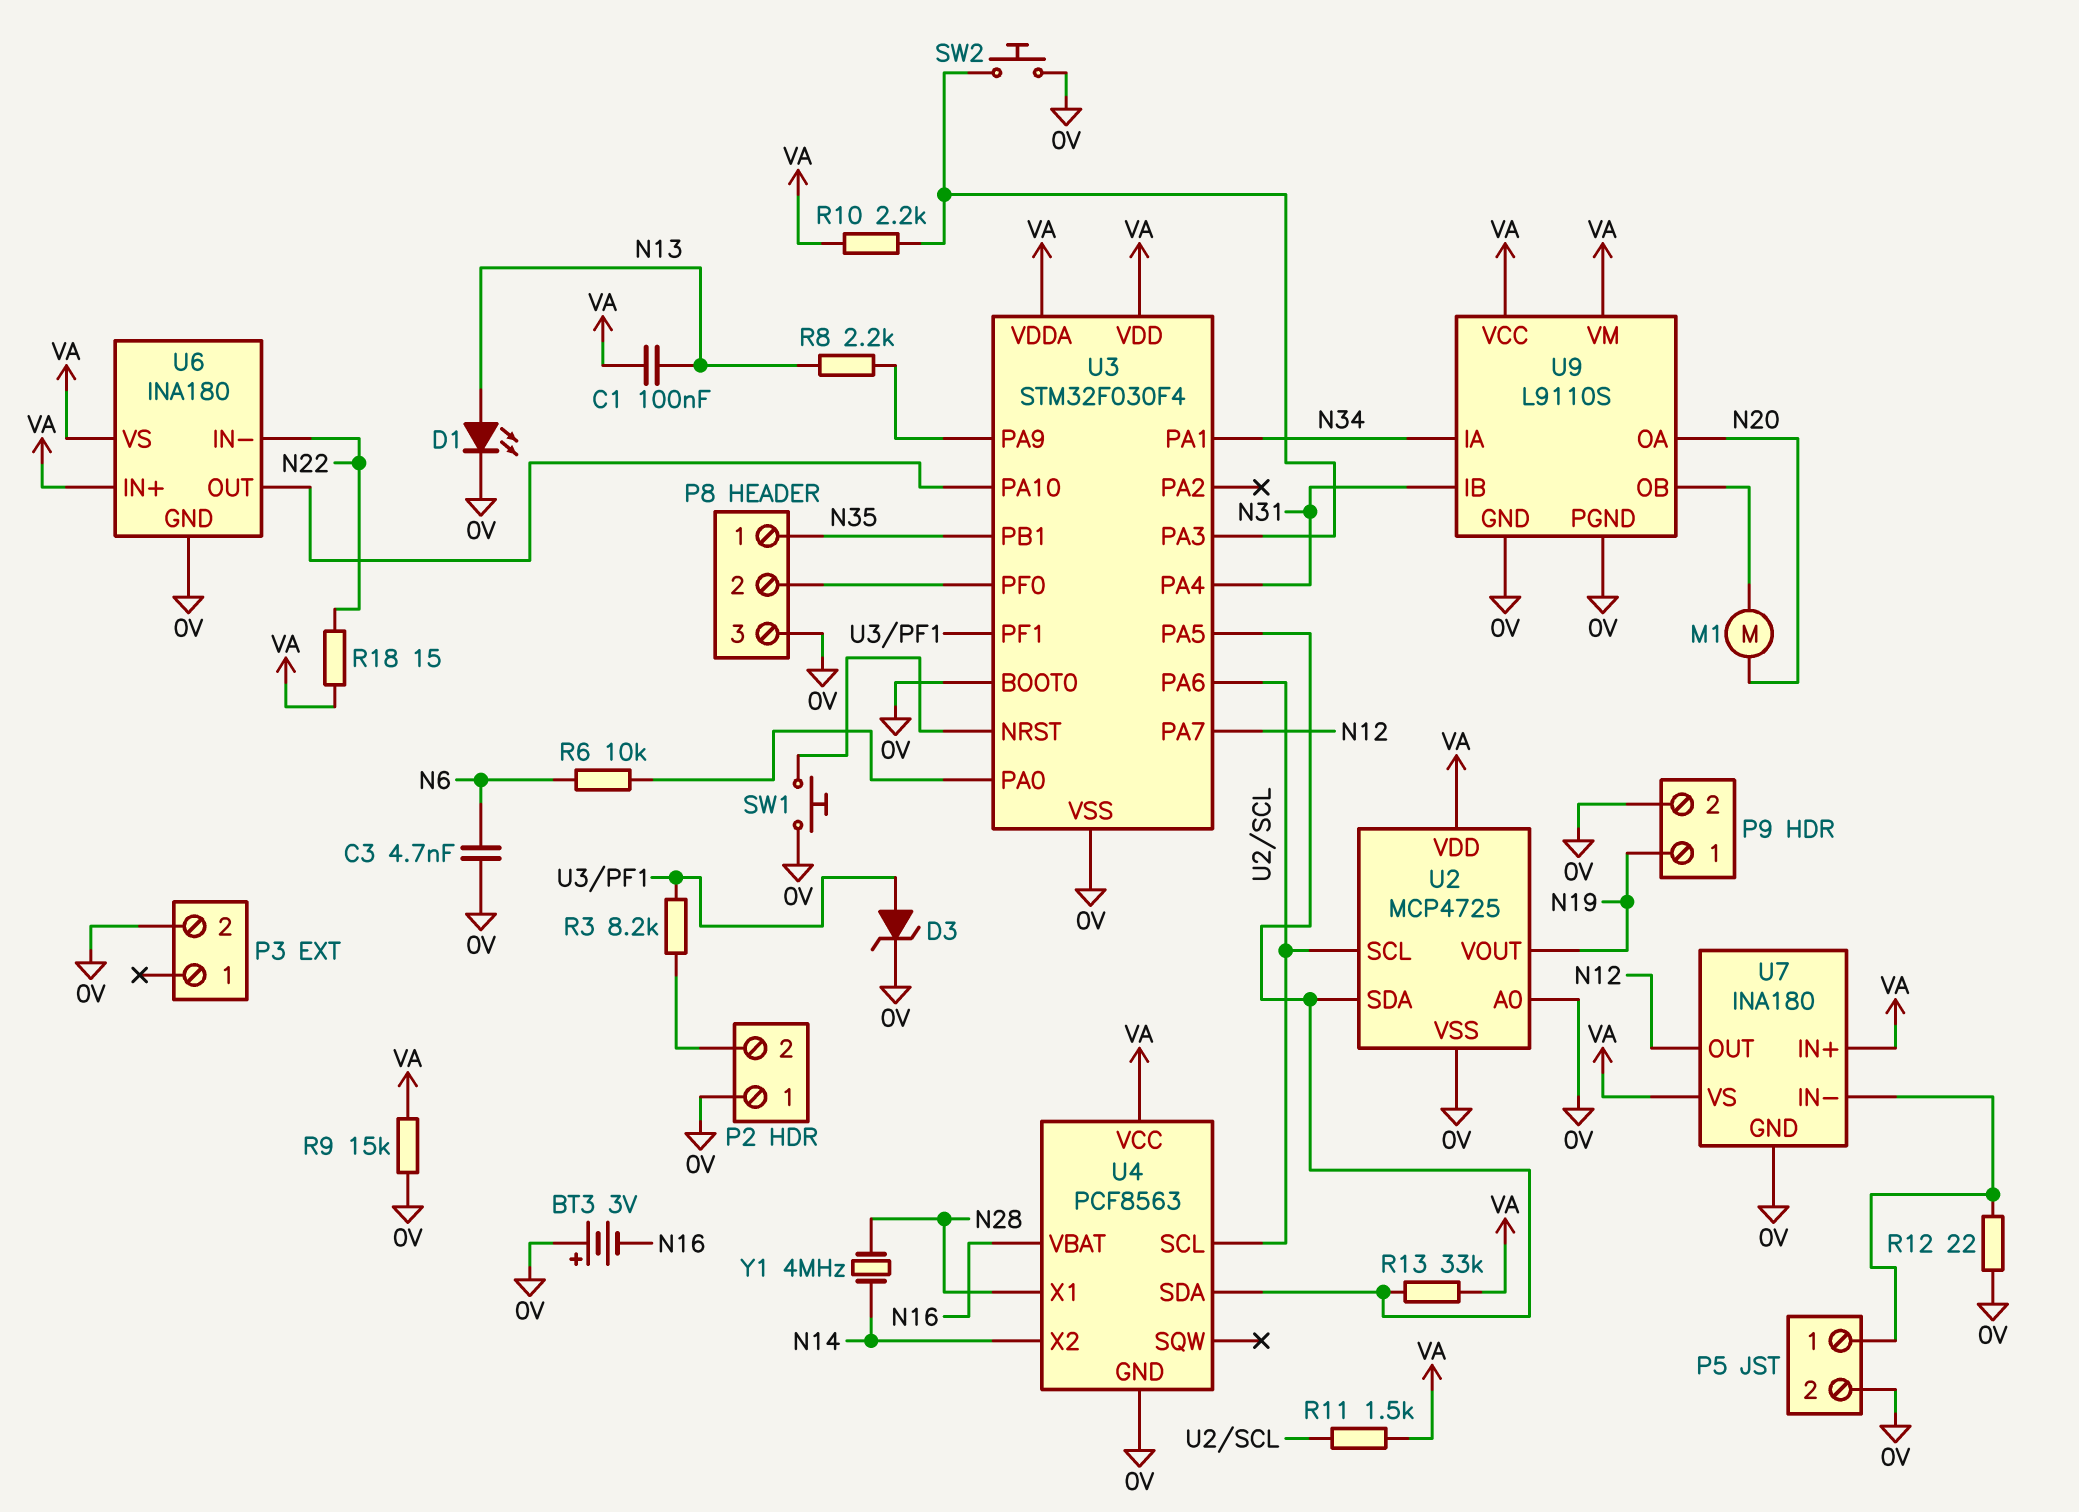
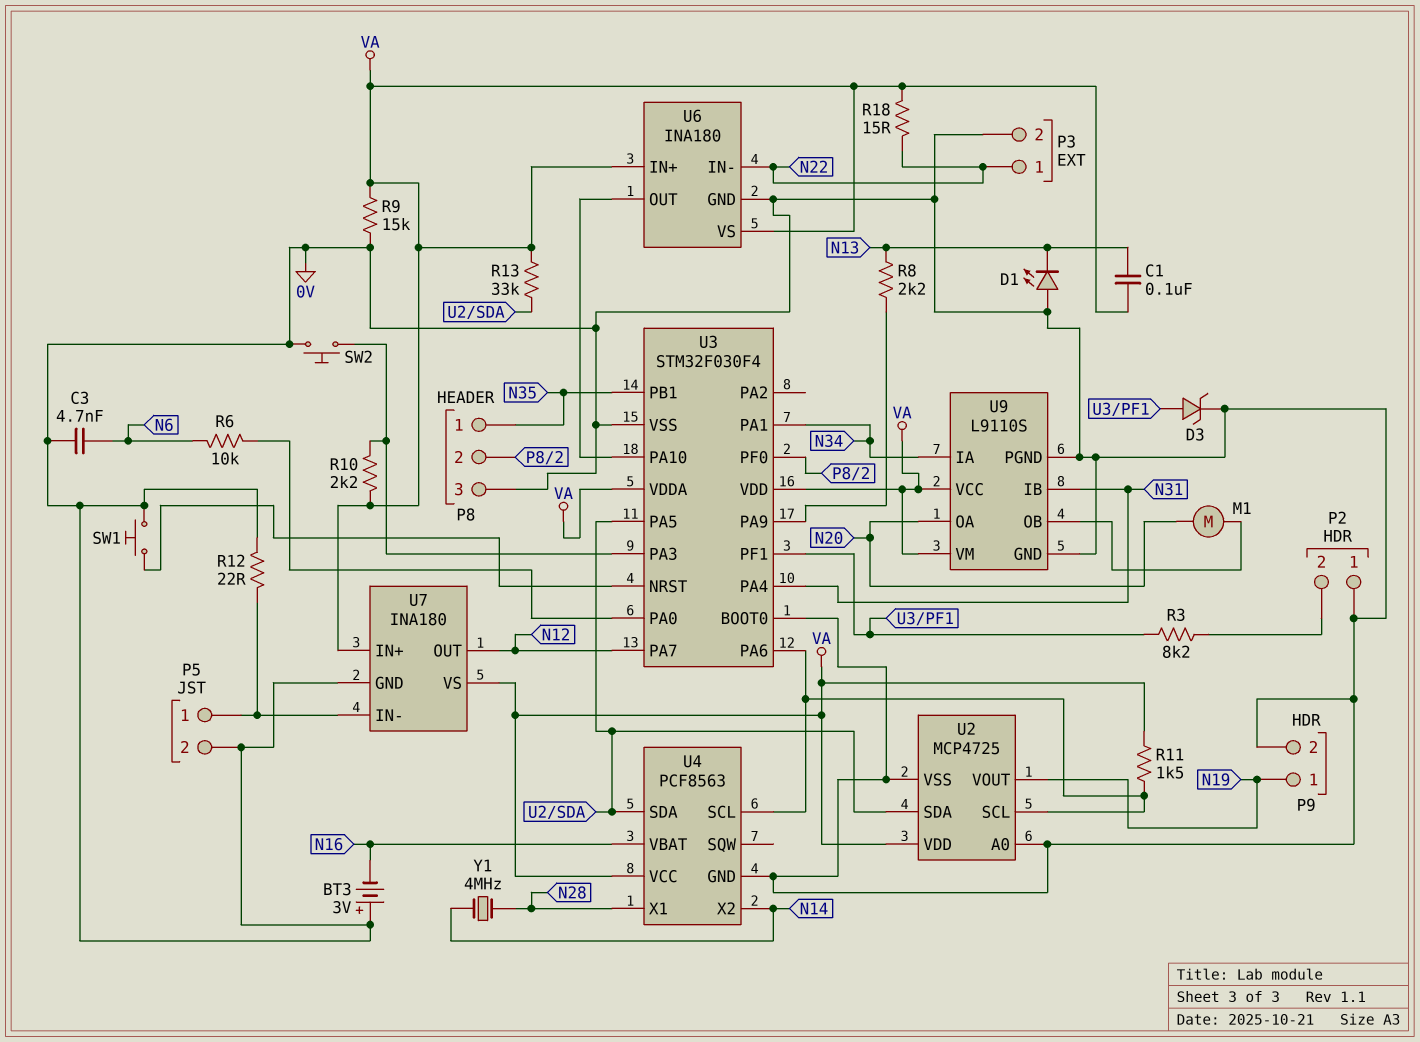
D1: LED (A N13, K 0V) -> LED (A 0V, K N13)
P3 pin 1: none -> N22

